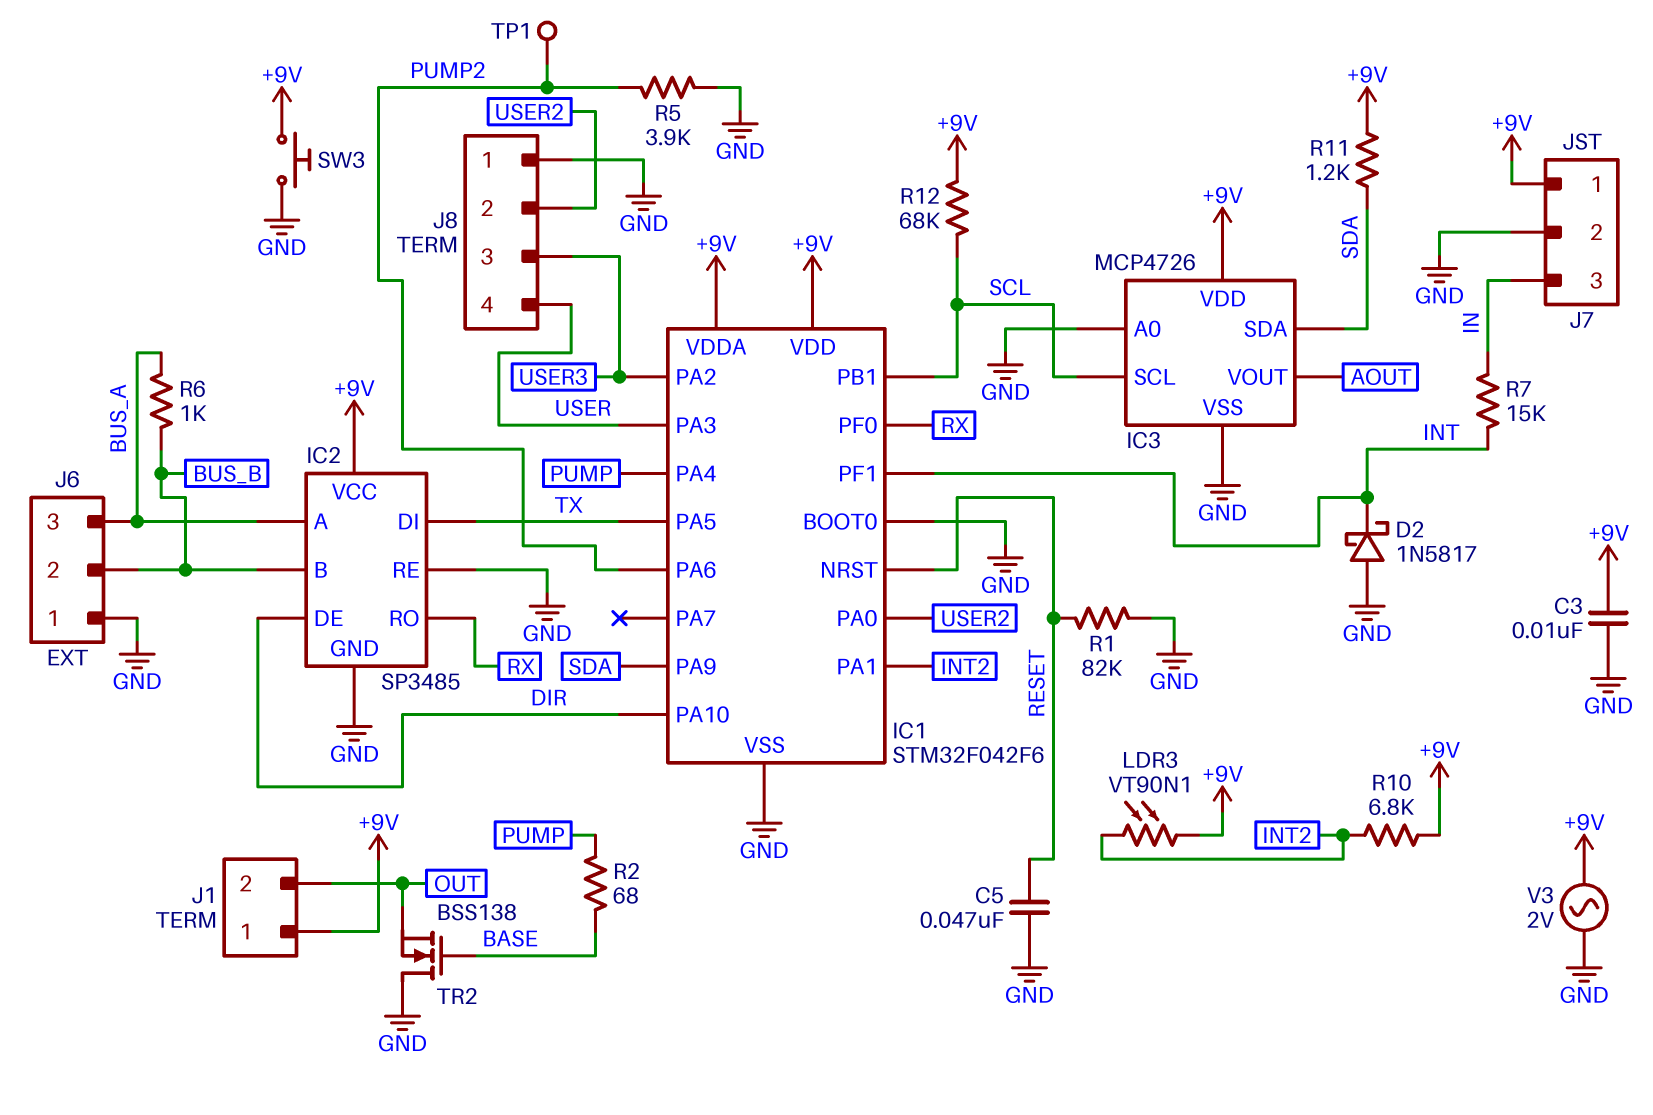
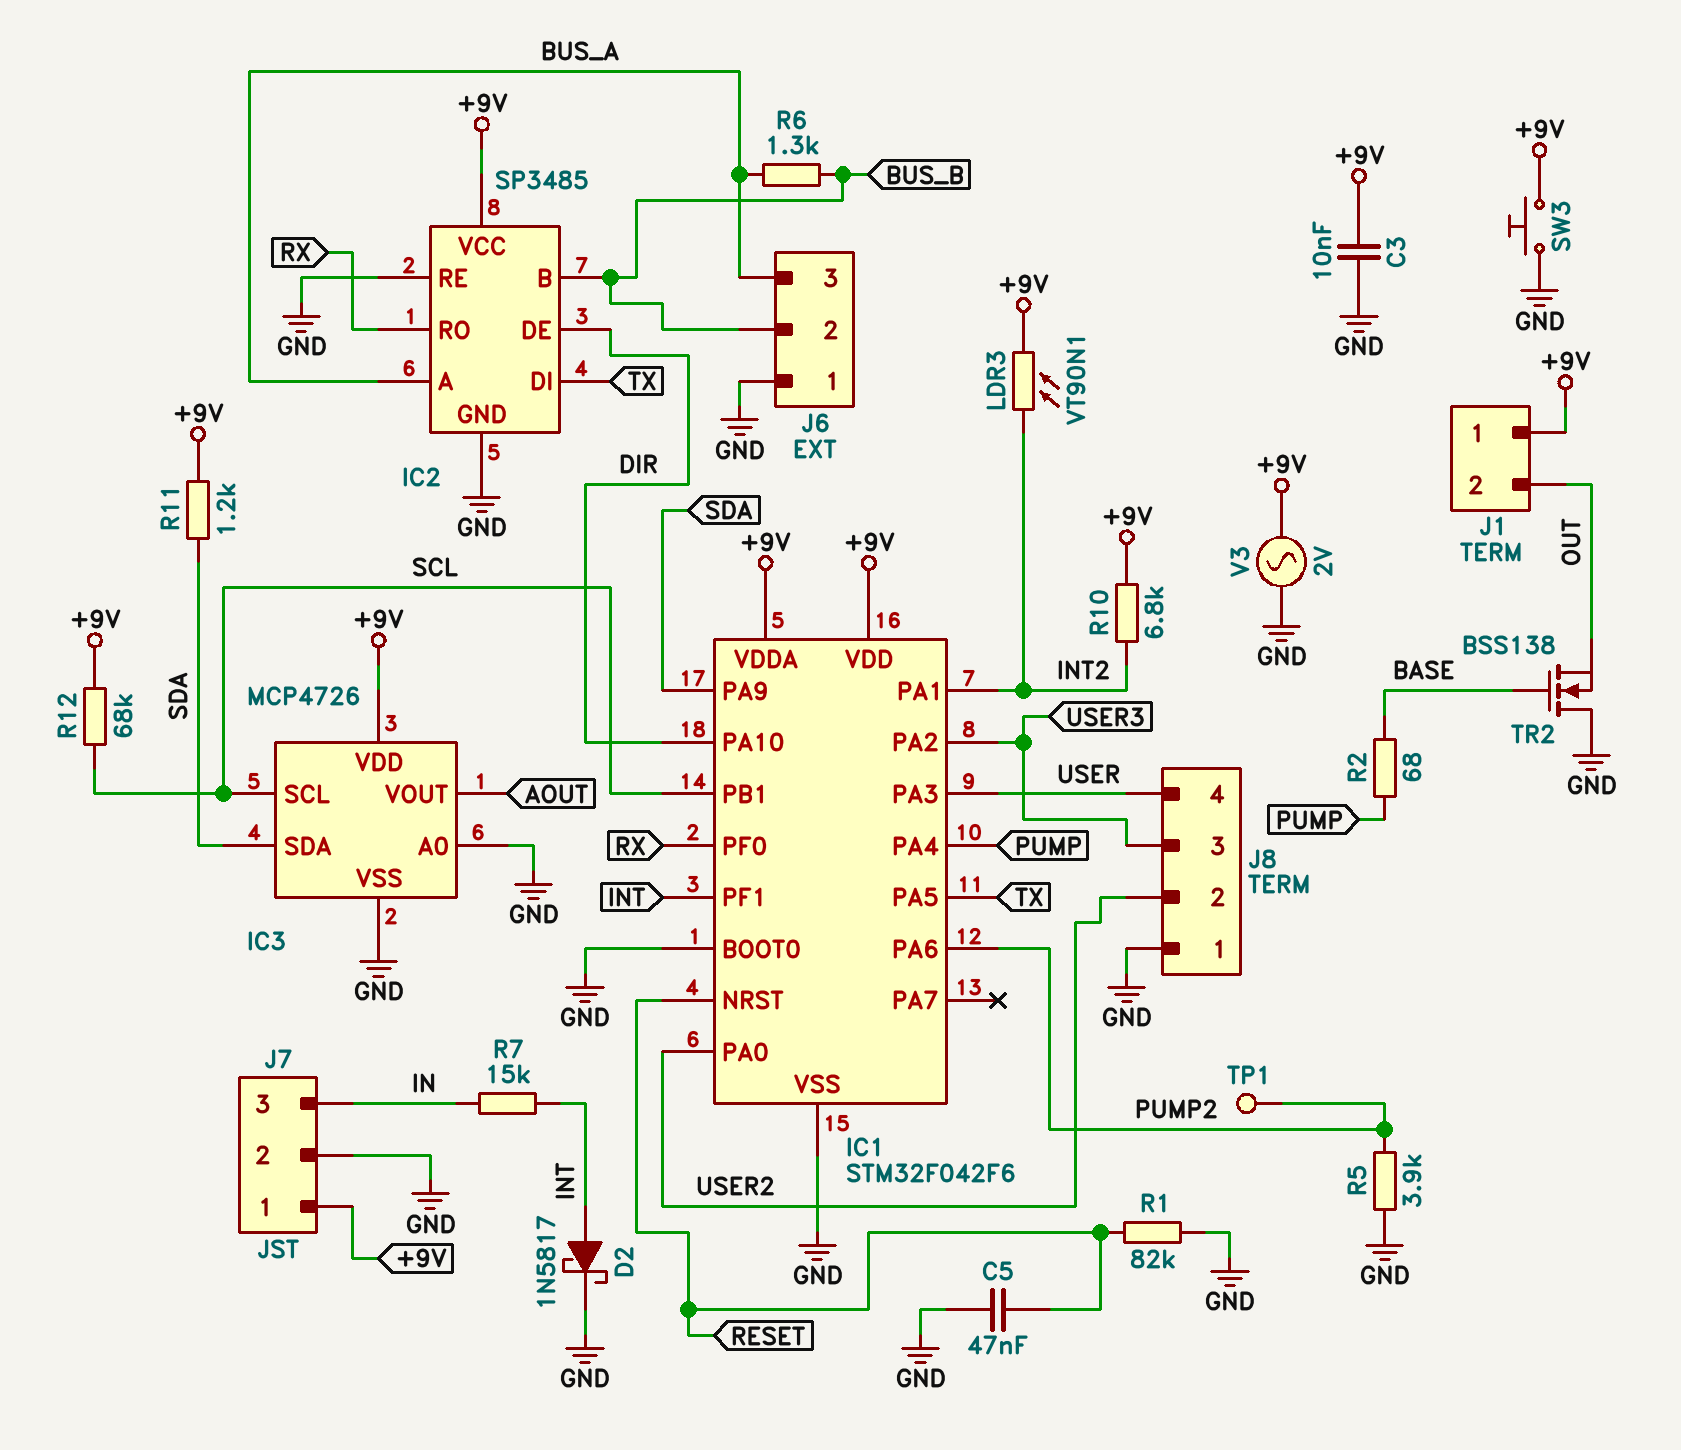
D2: schottky 1N5817 (A GND, K INT) -> schottky 1N5817 (A INT, K GND)
R6: 1k (BUS_A, BUS_B) -> 1.3k (BUS_A, BUS_B)

